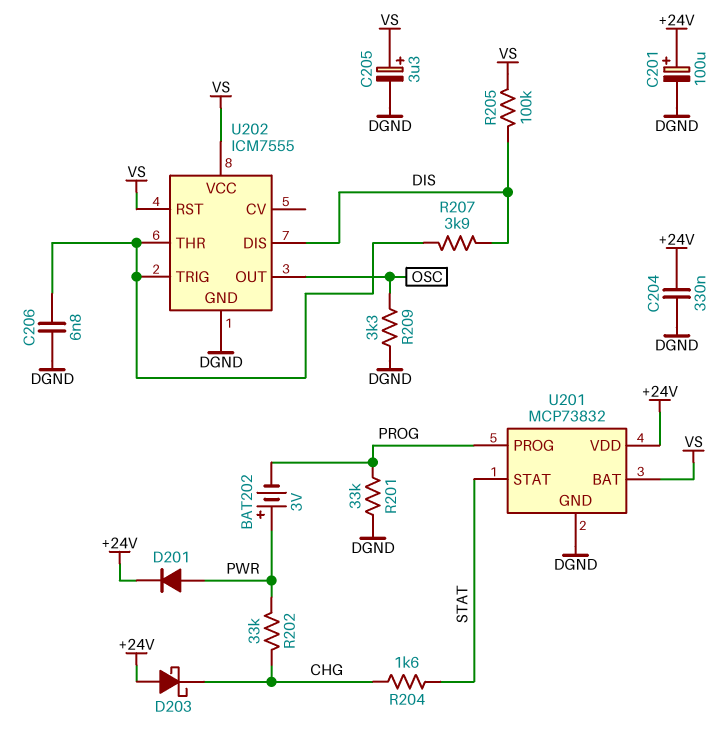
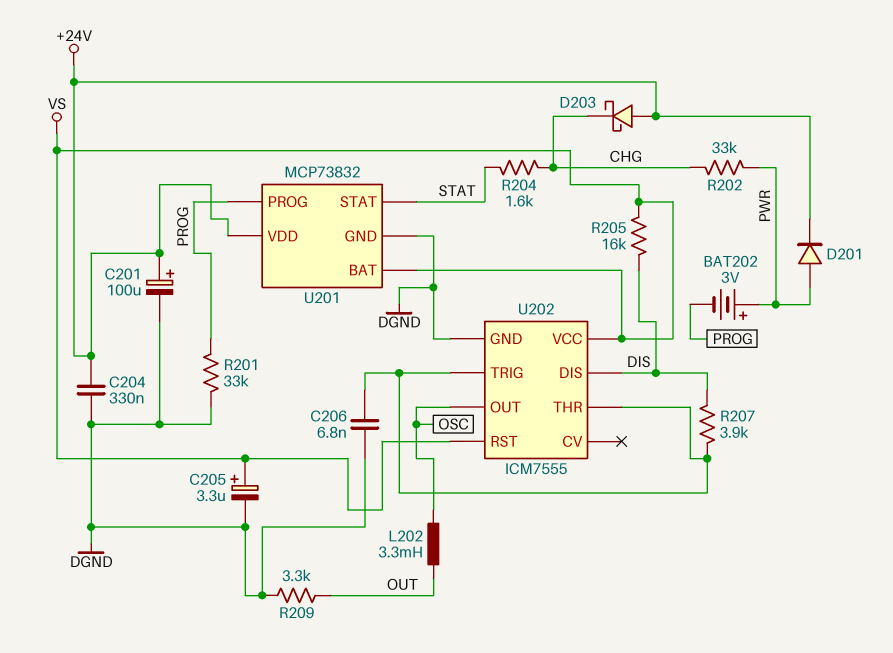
L202: none -> 3.3mH (OSC, OUT)
R205: 100k (DIS, VS) -> 16k (DIS, VS)
R209: 3.3k (DGND, OSC) -> 3.3k (DGND, OUT)

